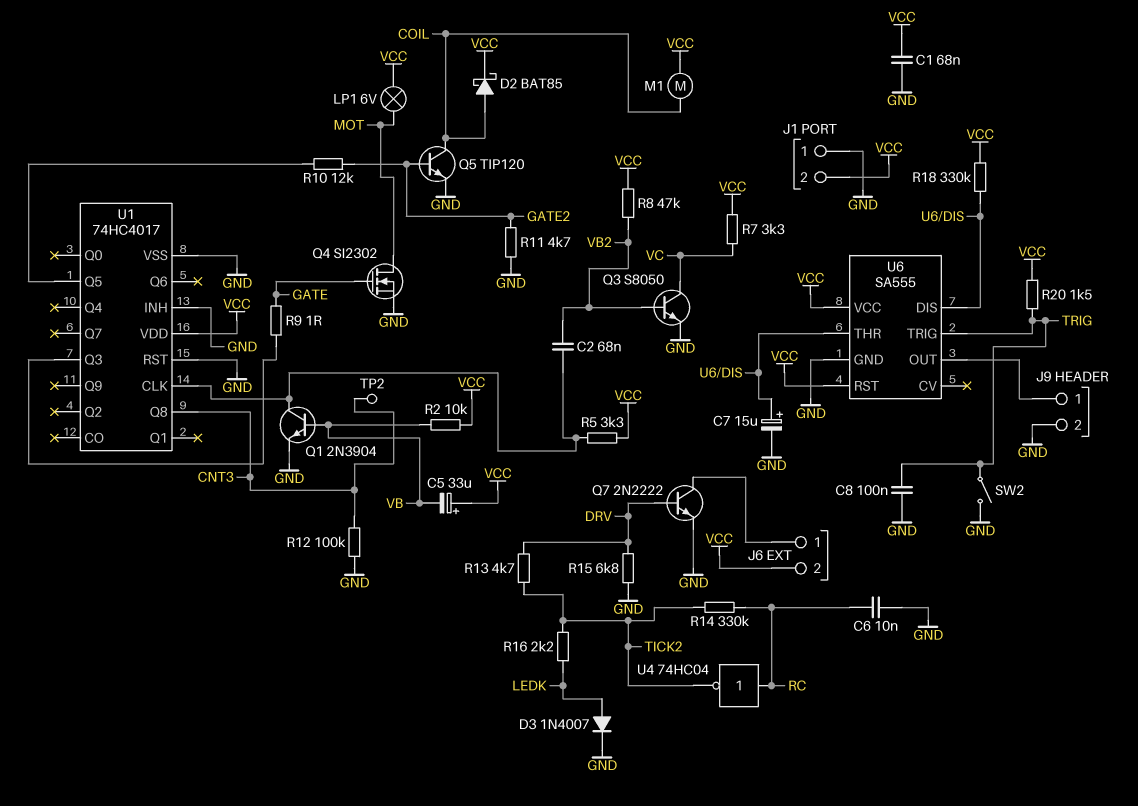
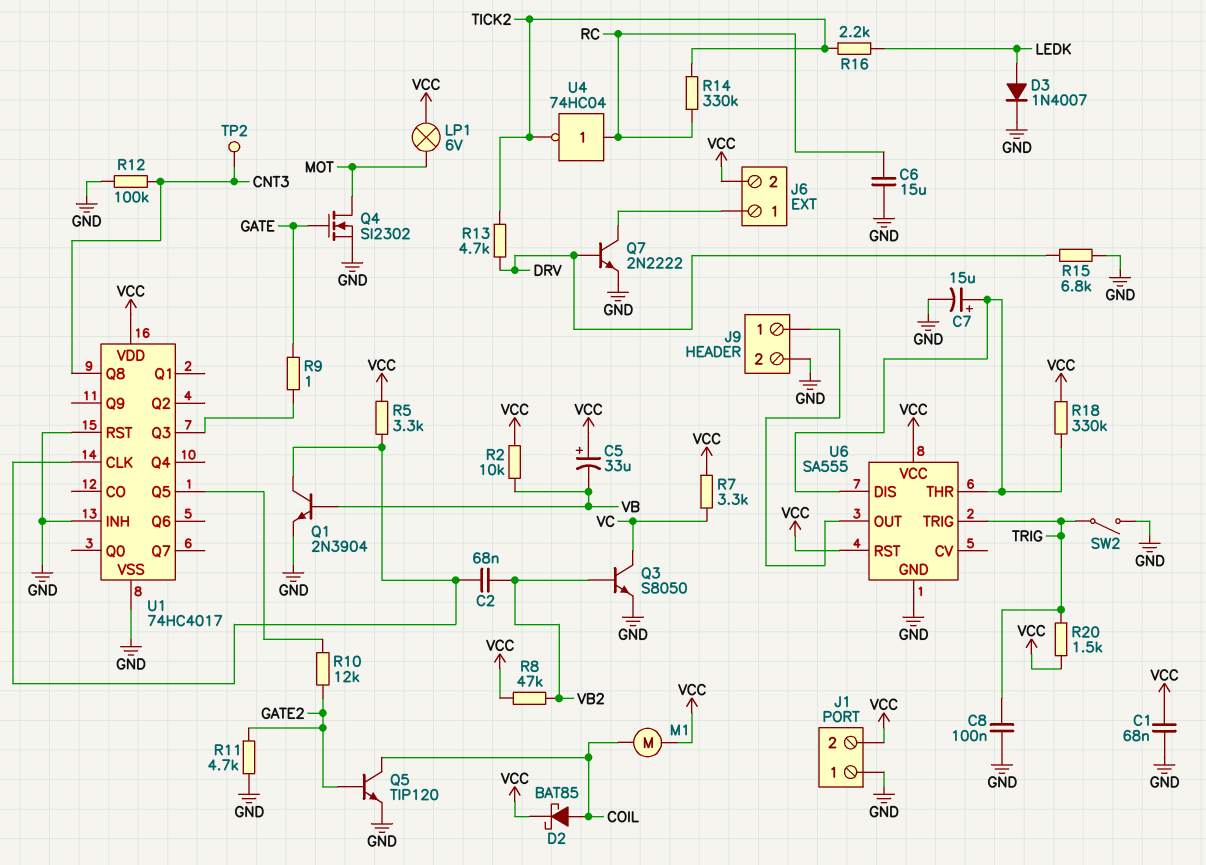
C6: 10nF (GND, RC) -> 15uF (GND, RC)

